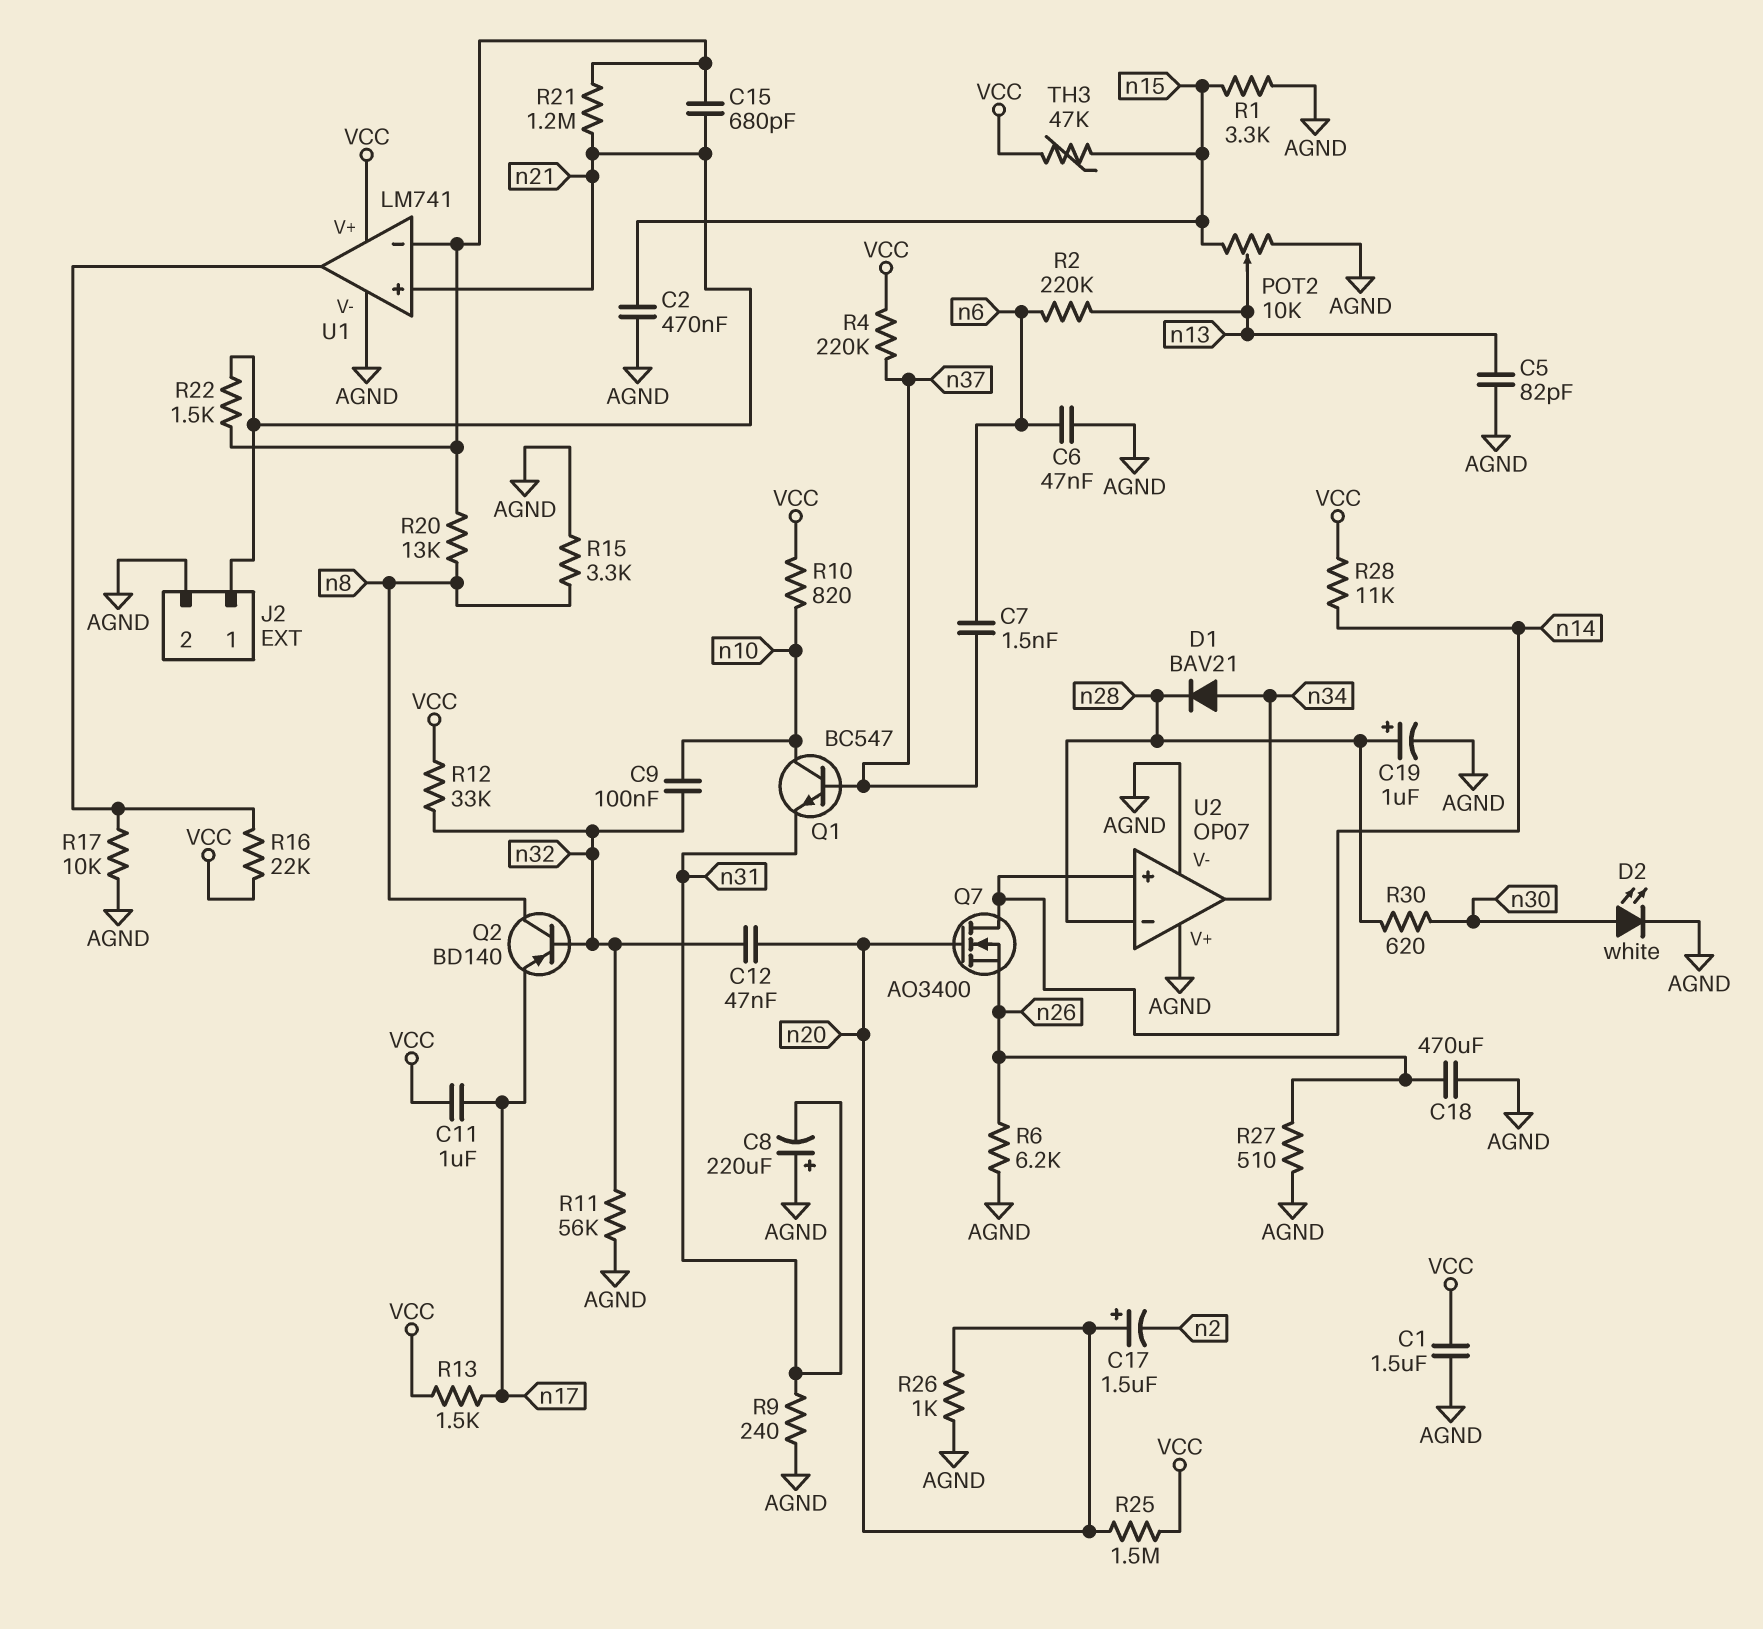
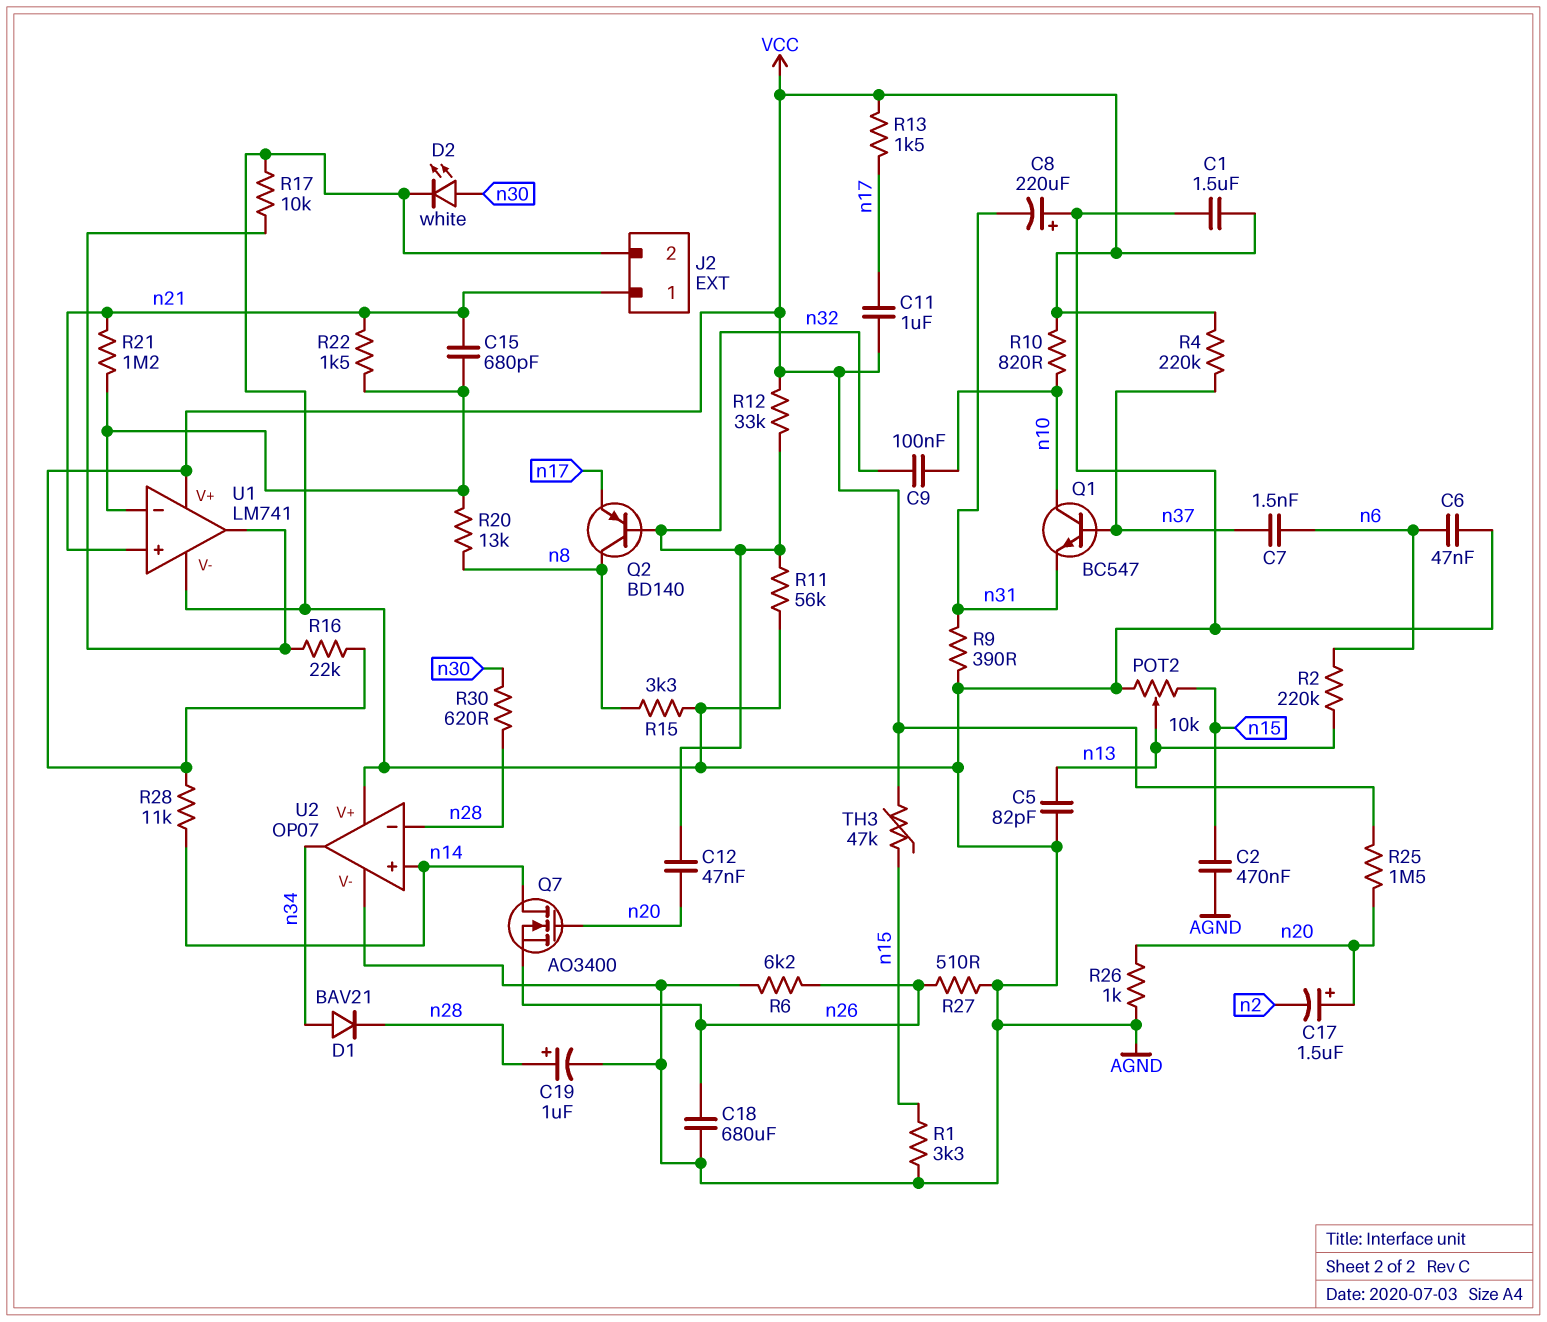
C18: 470uF (AGND, n26) -> 680uF (AGND, n26)
R9: 240 (AGND, n31) -> 390 (AGND, n31)

